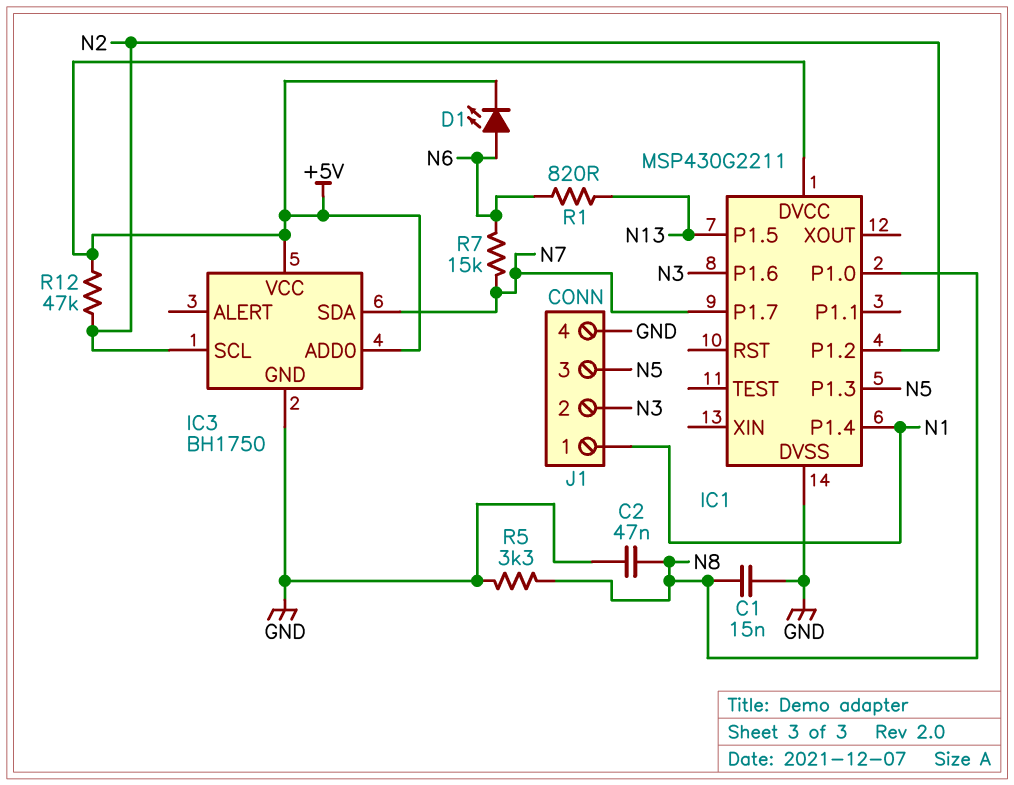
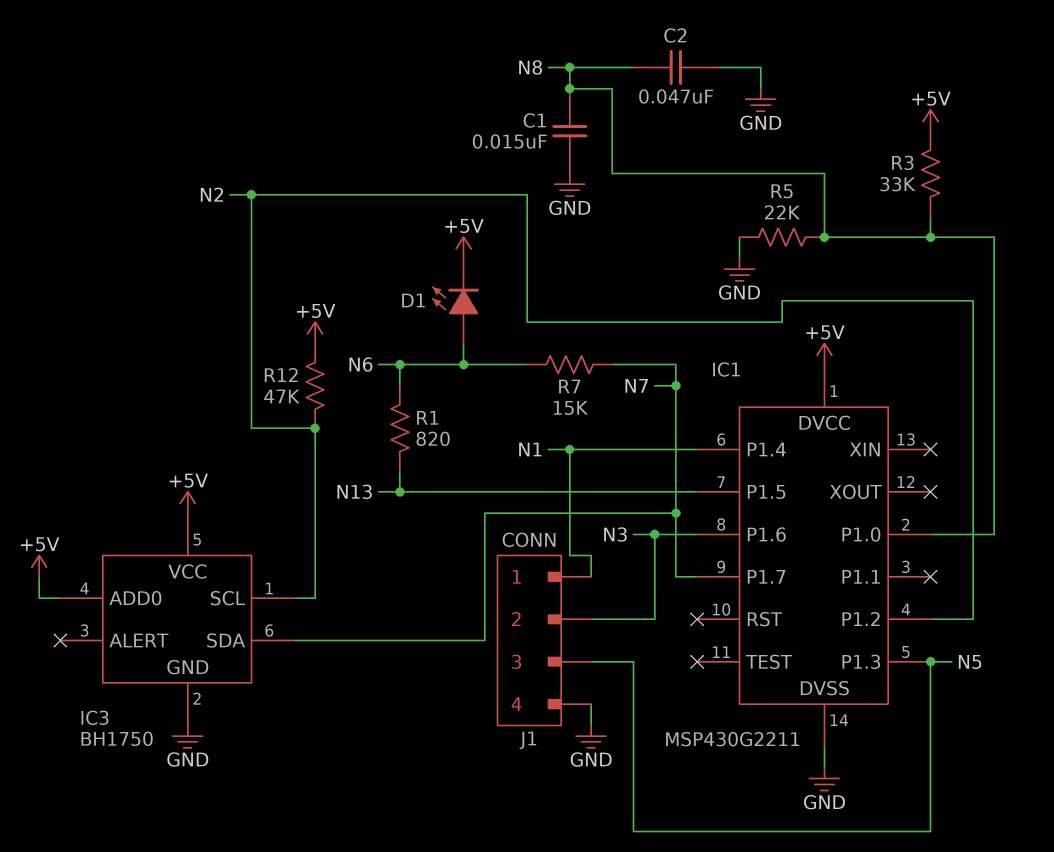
R3: none -> 33k (+5V, N8)
R5: 3.3k (GND, N8) -> 22k (GND, N8)

